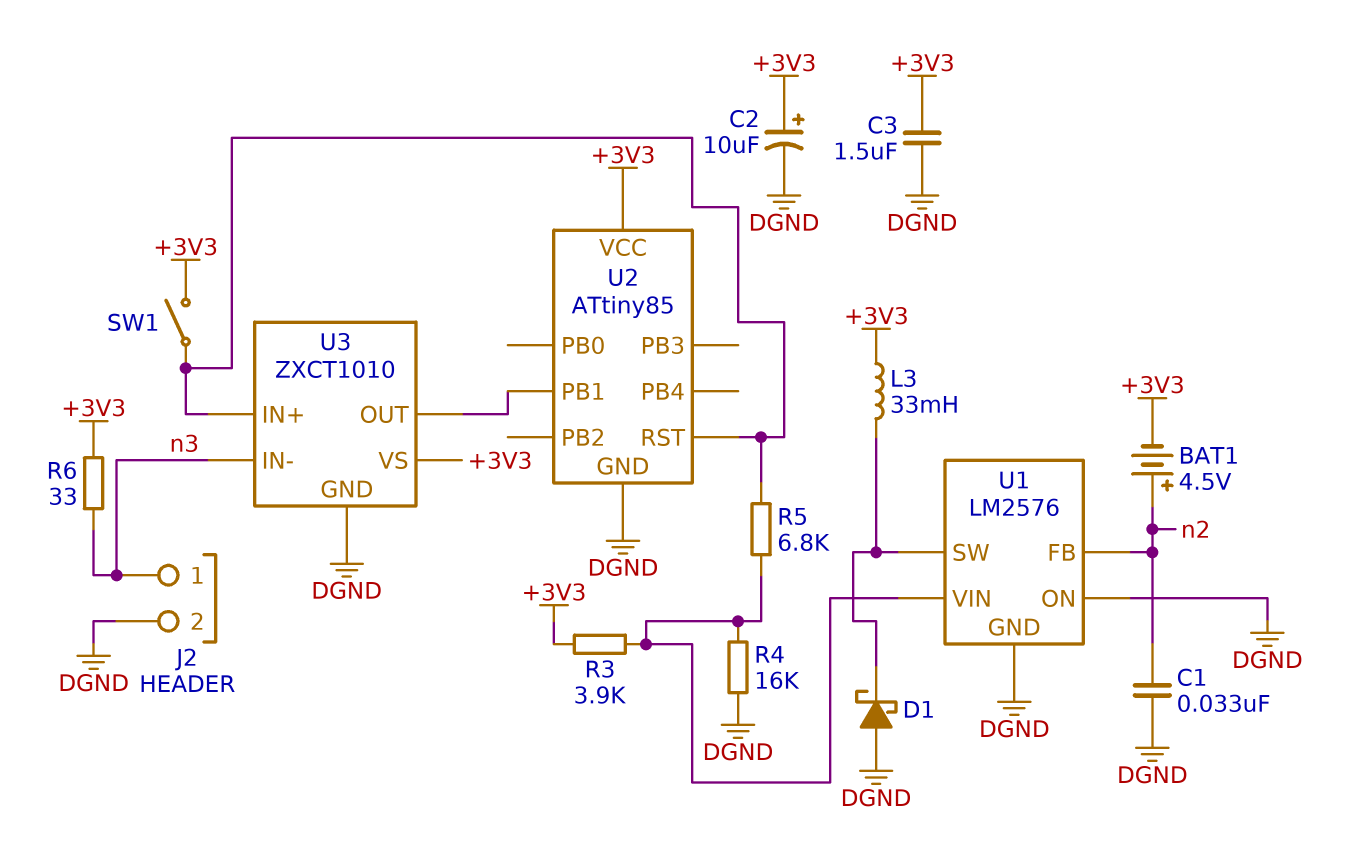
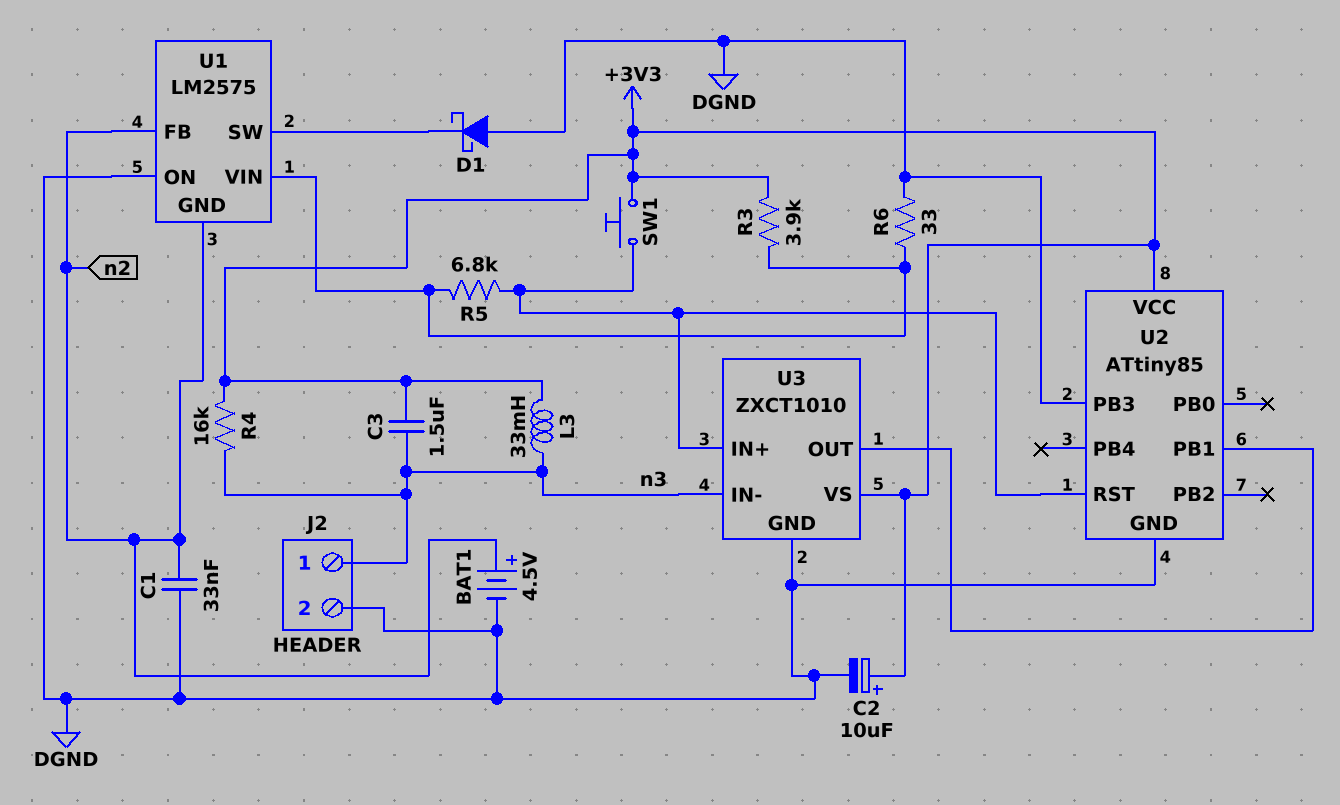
BAT1: 4.5V (plus n2, minus +3V3) -> 4.5V (plus n2, minus DGND)
C3: 1.5uF (+3V3, DGND) -> 1.5uF (+3V3, n3)
L3: 33mH (+3V3, U1/SW) -> 33mH (+3V3, n3)
R4: 16k (DGND, U1/VIN) -> 16k (+3V3, n3)
R6: 33 (+3V3, n3) -> 33 (DGND, U1/VIN)
SW1: switch (+3V3, U2/RST) -> button (+3V3, U2/RST)
U1: LM2576 -> LM2575
U1 pin GND: DGND -> n2
U2 pin PB3: none -> DGND

